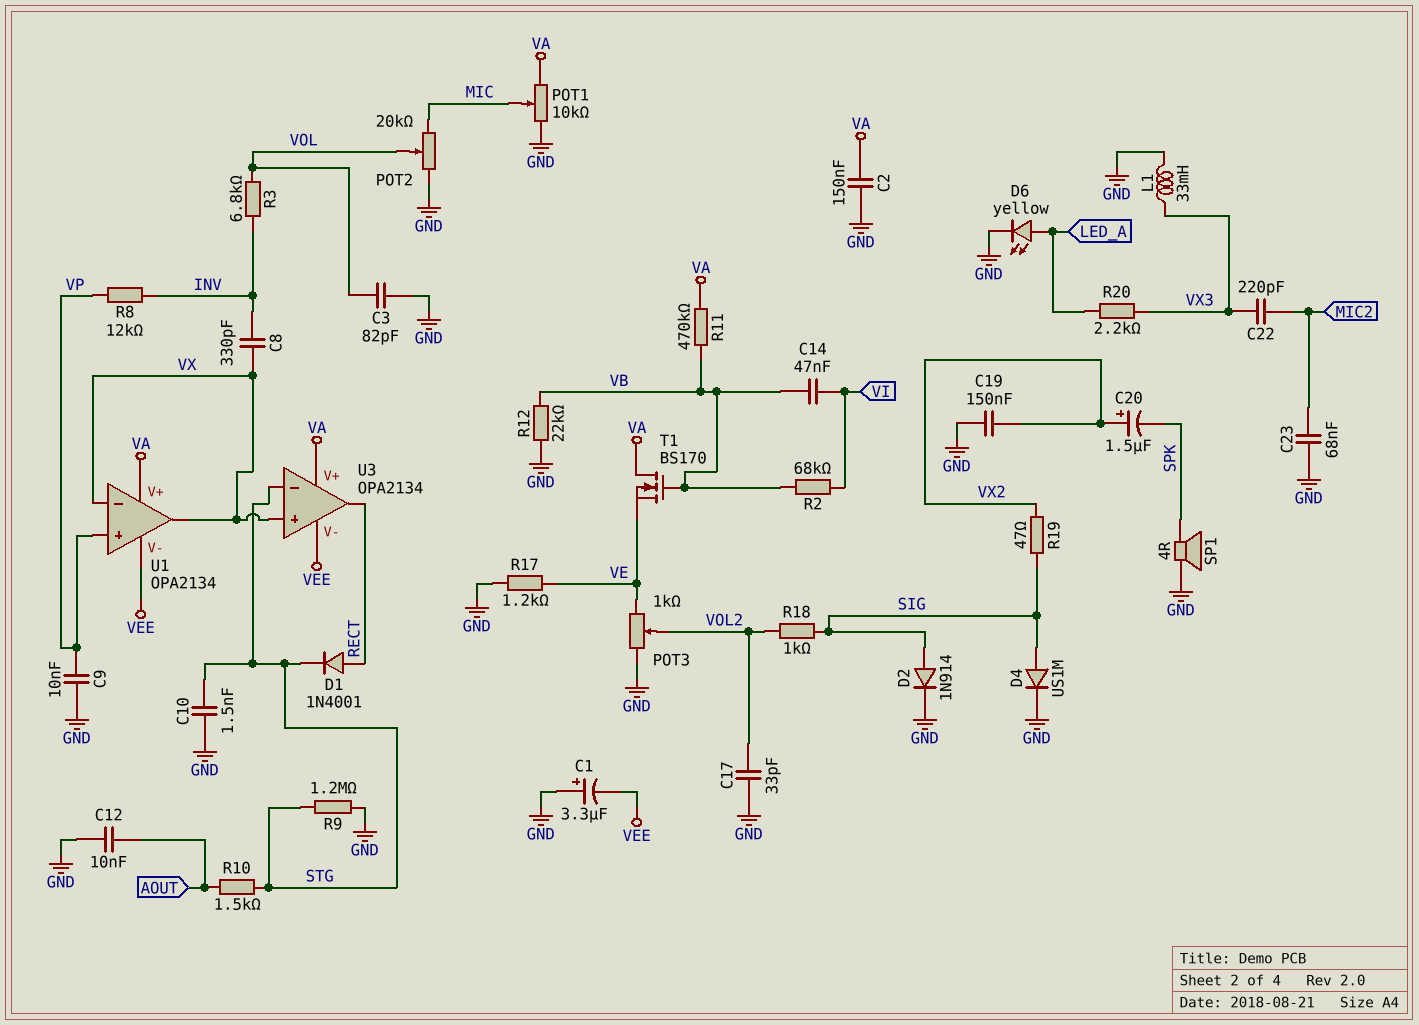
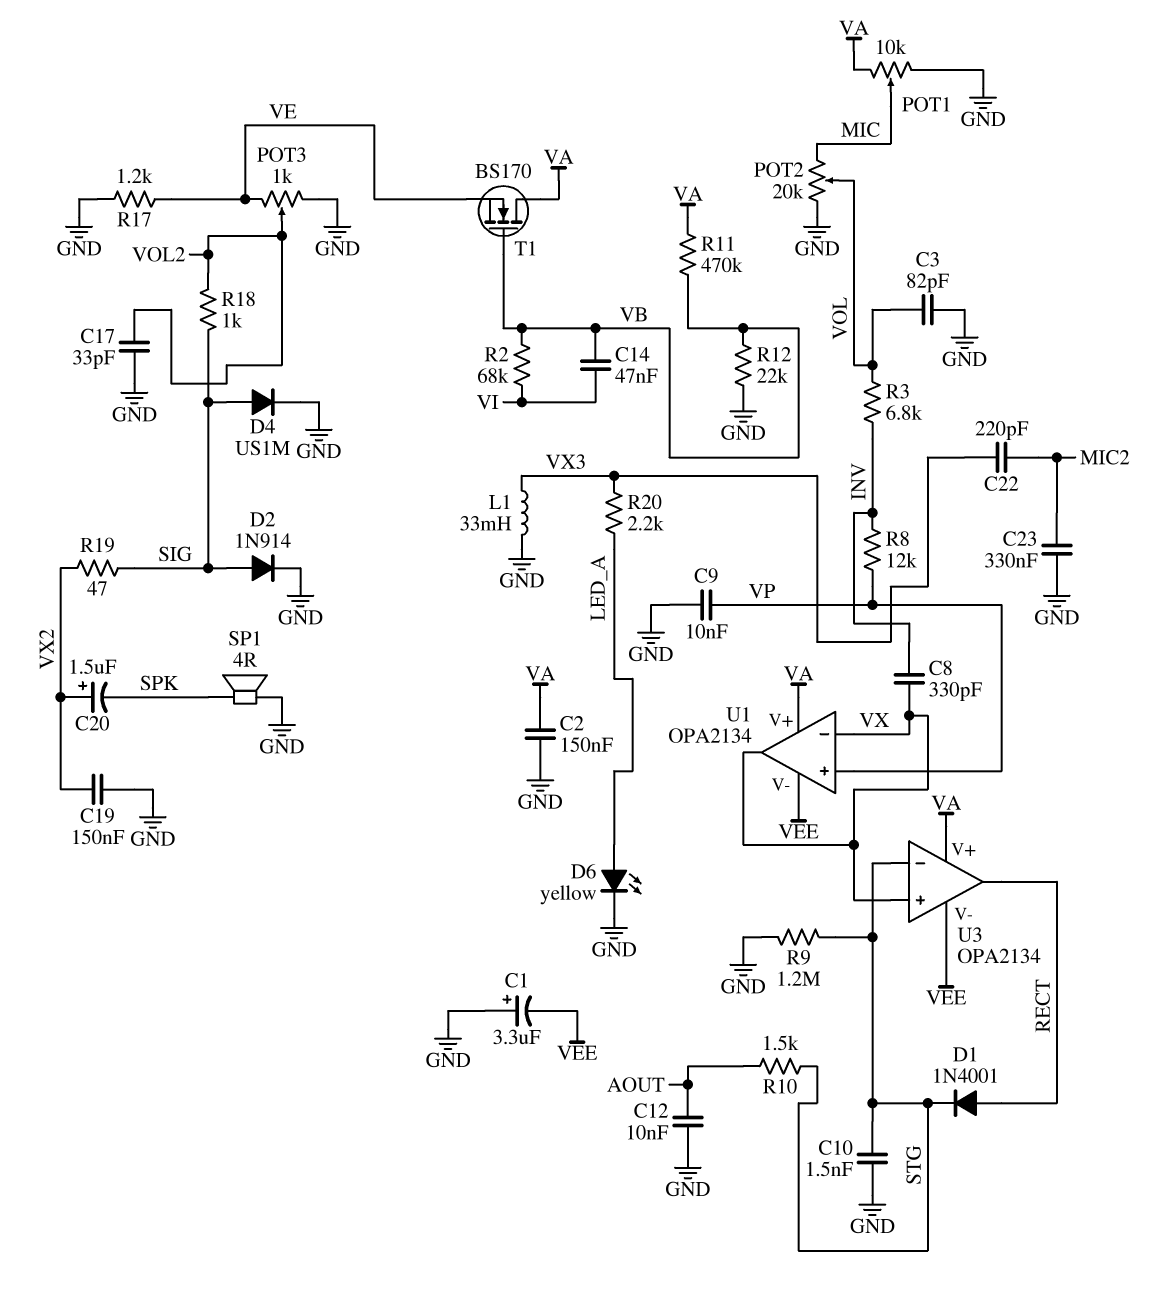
C23: 68nF (GND, MIC2) -> 330nF (GND, MIC2)

